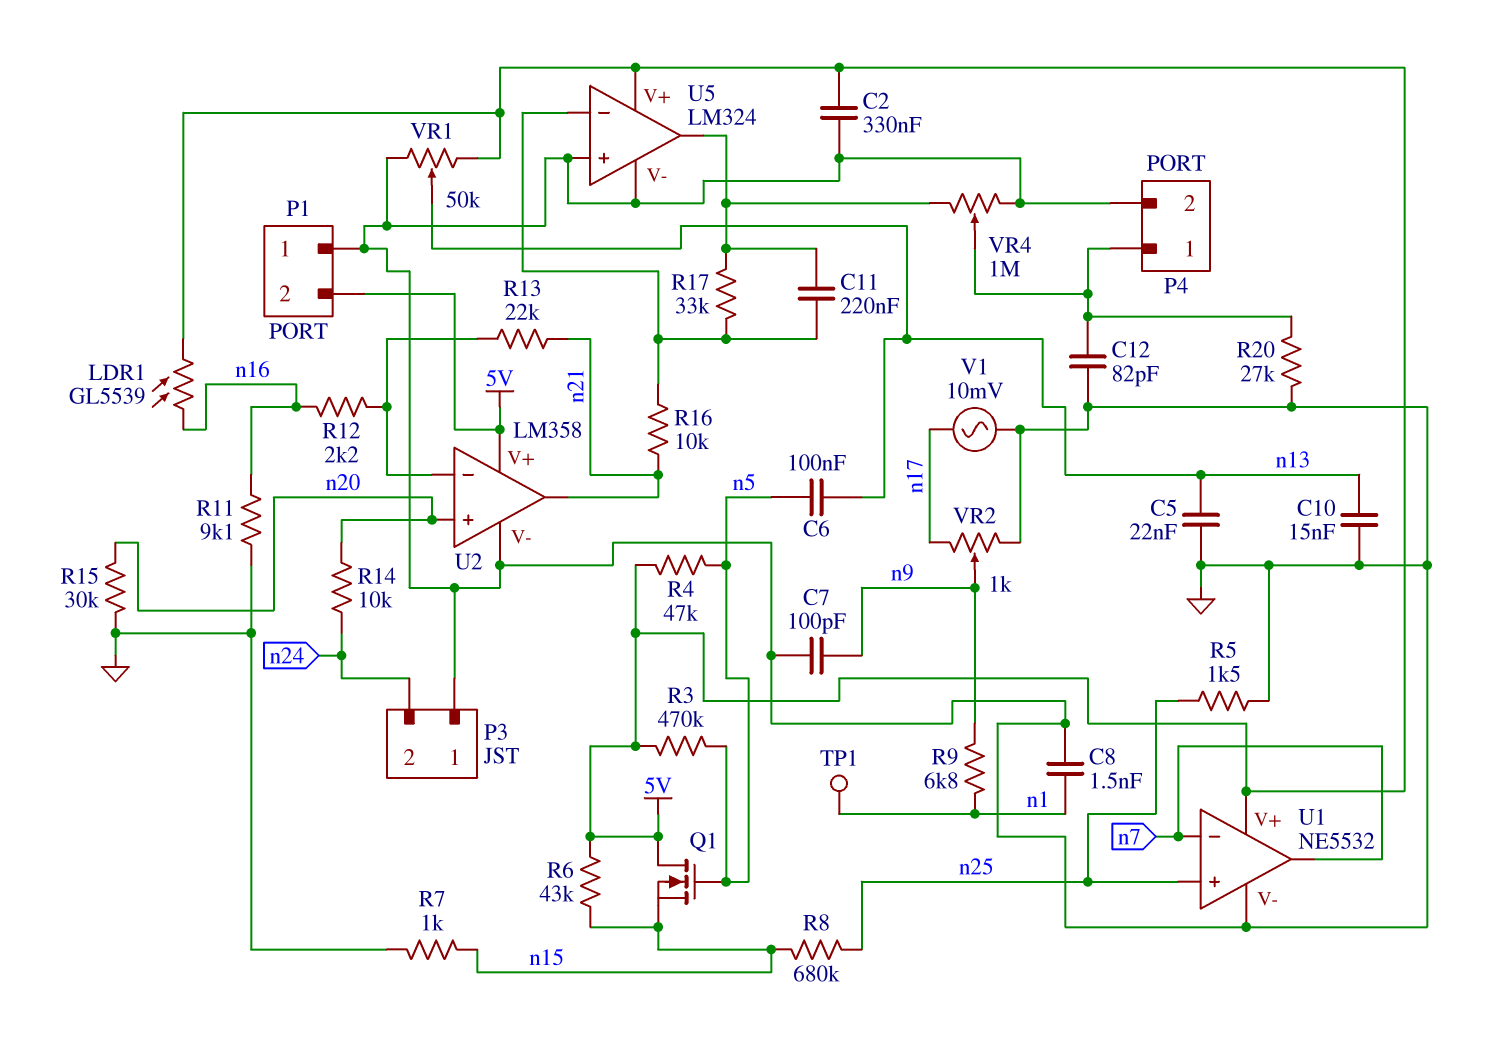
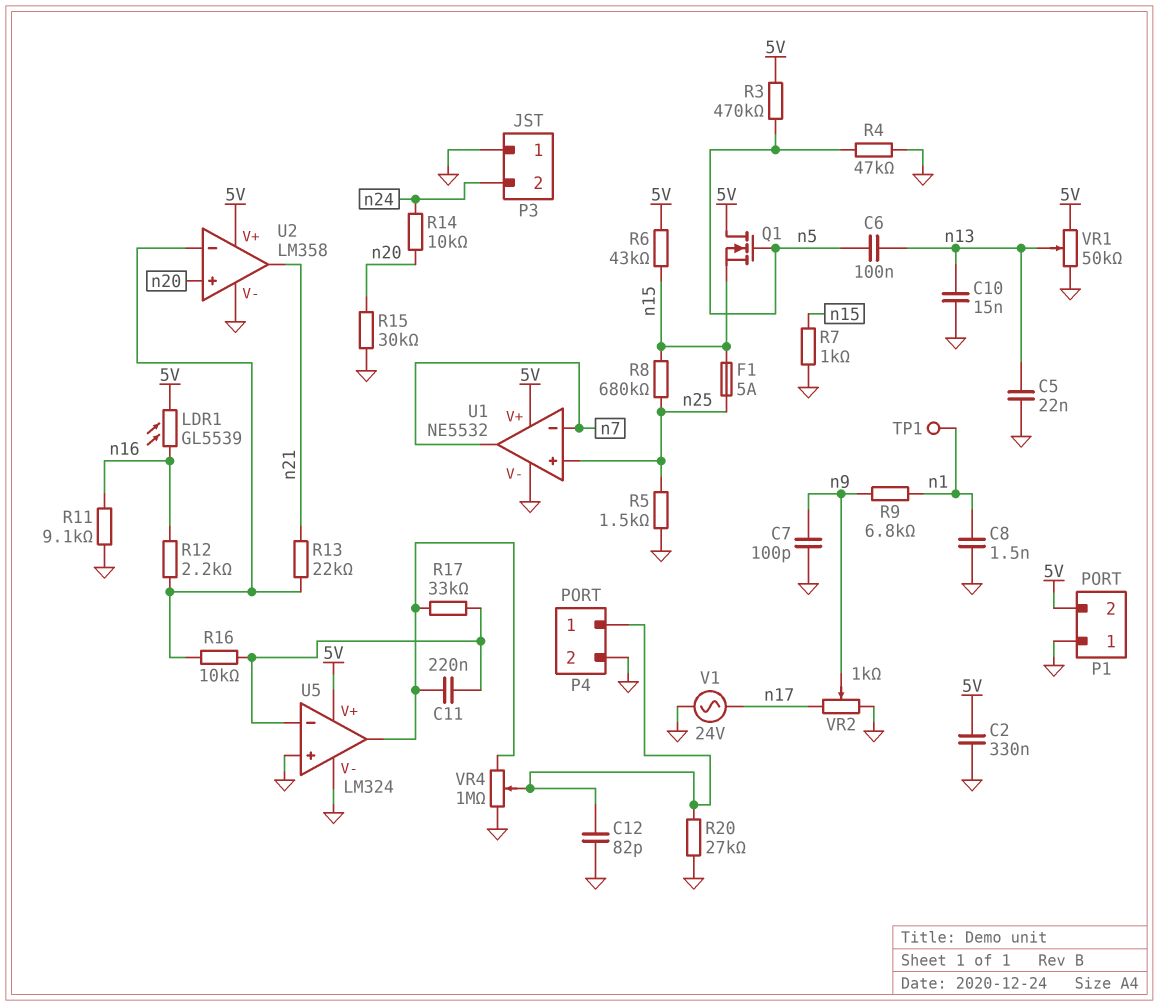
F1: none -> 5A (n15, n25)
R4: 47k (5V, n5) -> 47k (GND, n5)
R16: 10k (U5/in-, n21) -> 10k (U2/in-, U5/in-)
V1: AC 10mV (GND, n17) -> AC 24V (GND, n17)

